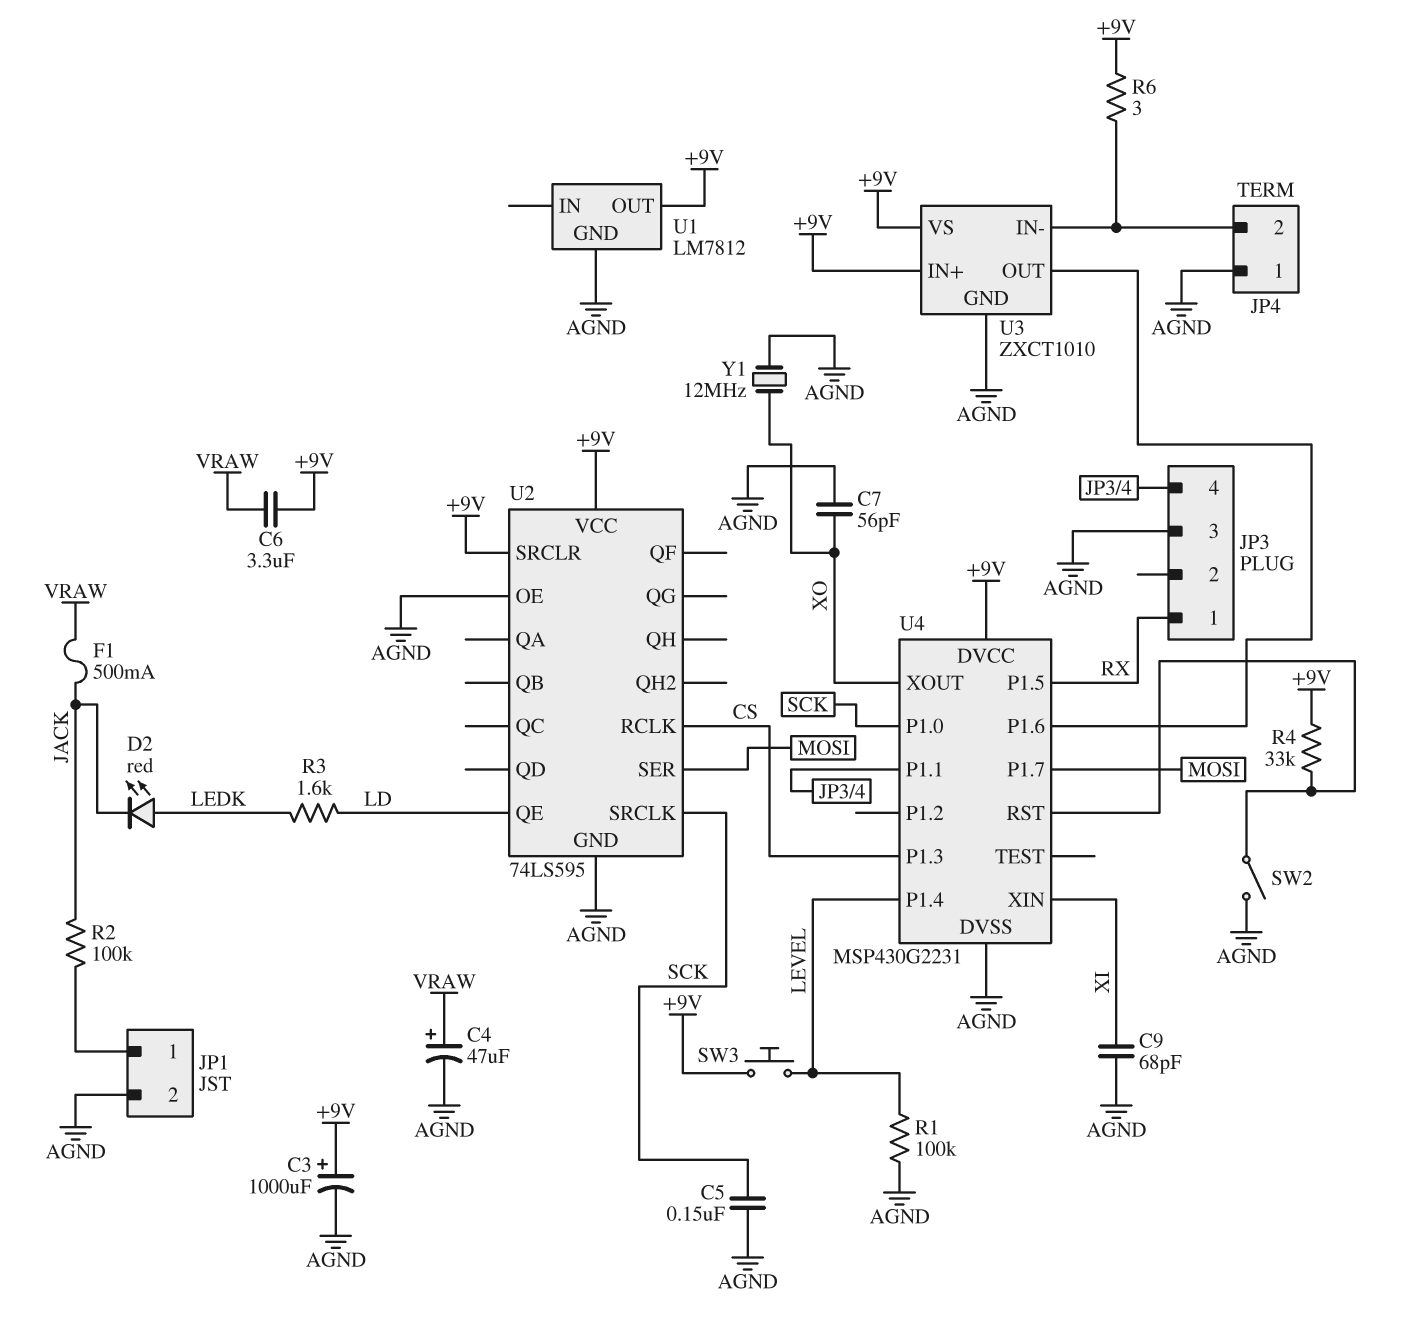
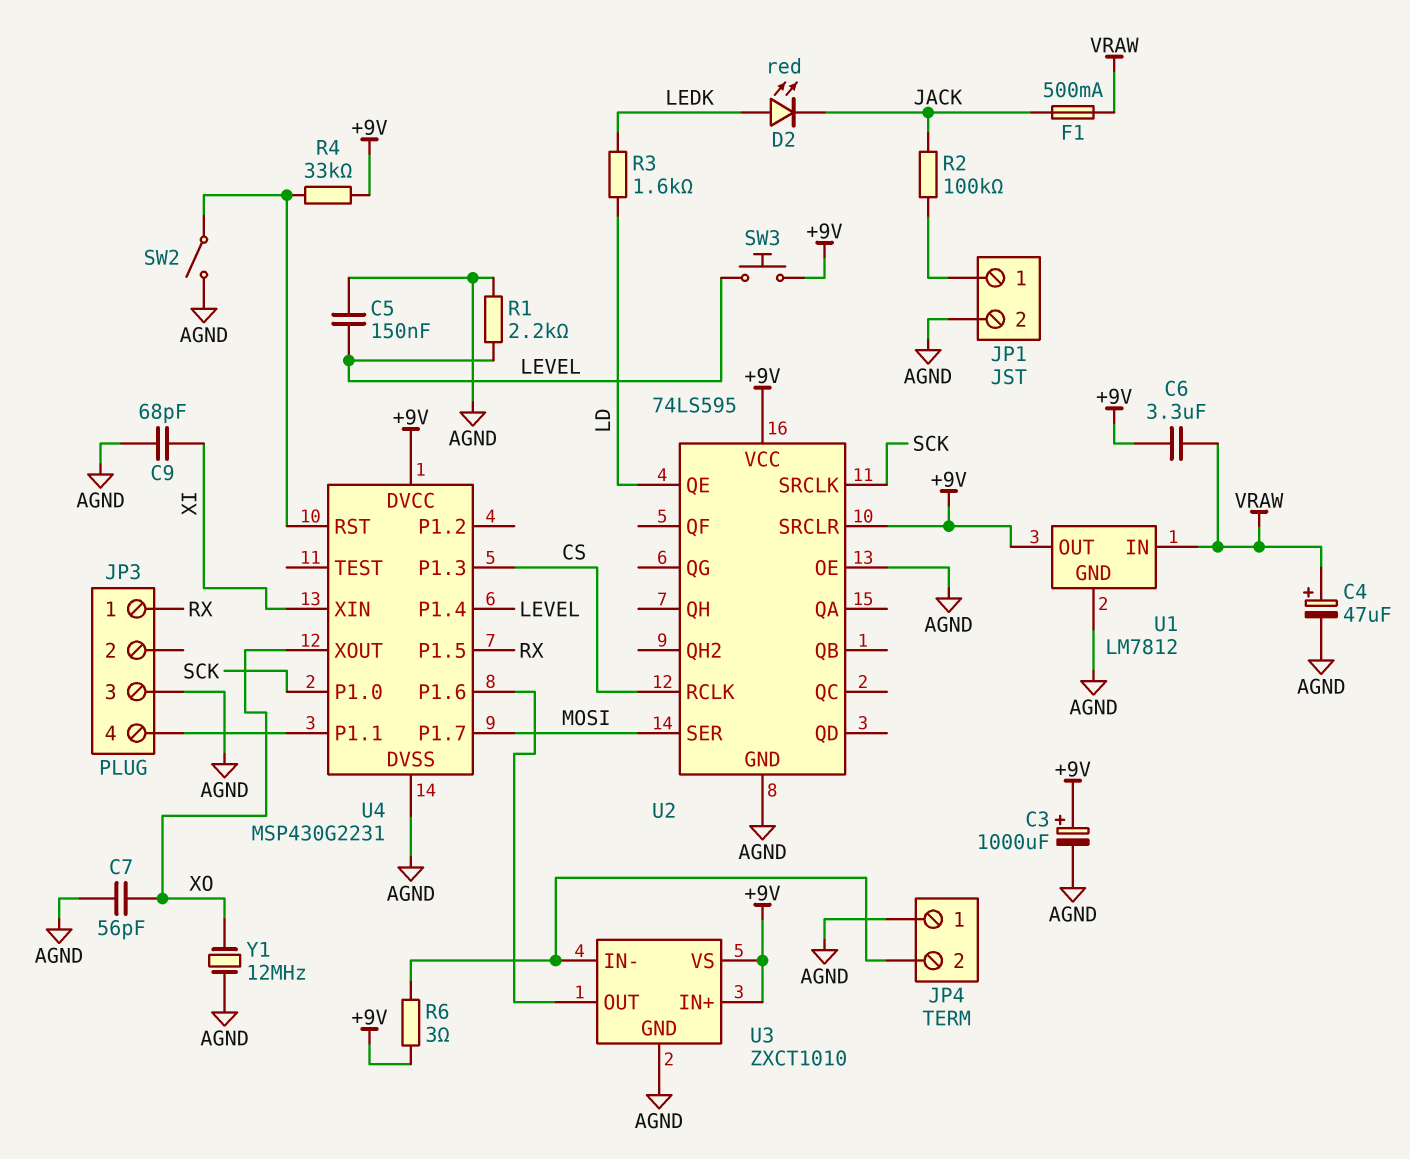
C5: 150nF (AGND, SCK) -> 150nF (AGND, LEVEL)
R1: 100k (AGND, LEVEL) -> 2.2k (AGND, LEVEL)
U1 pin IN: none -> VRAW

